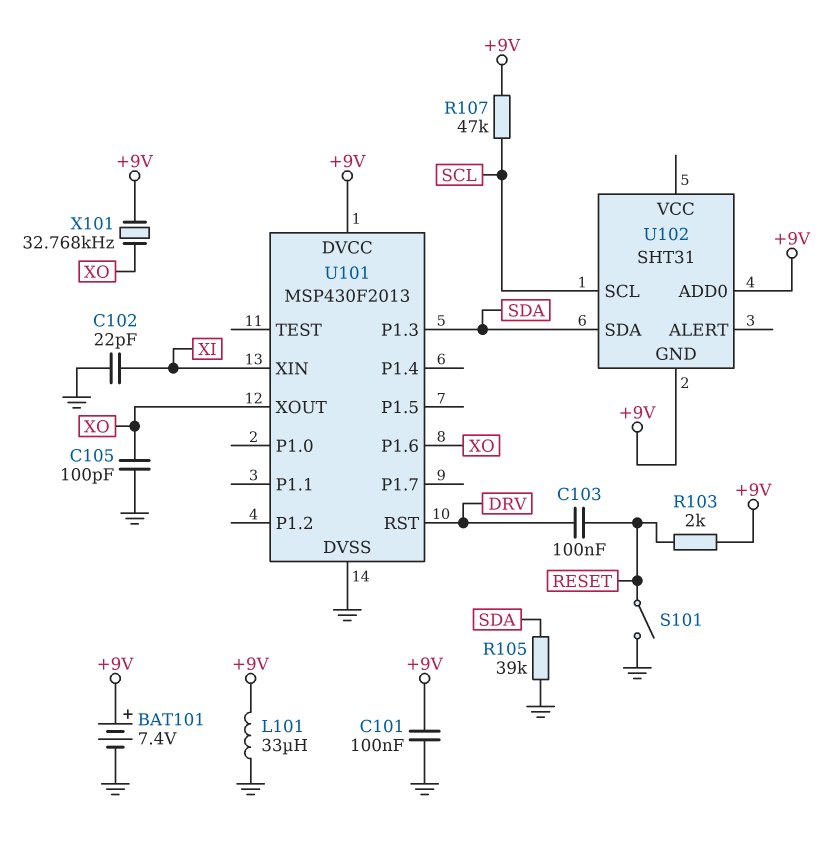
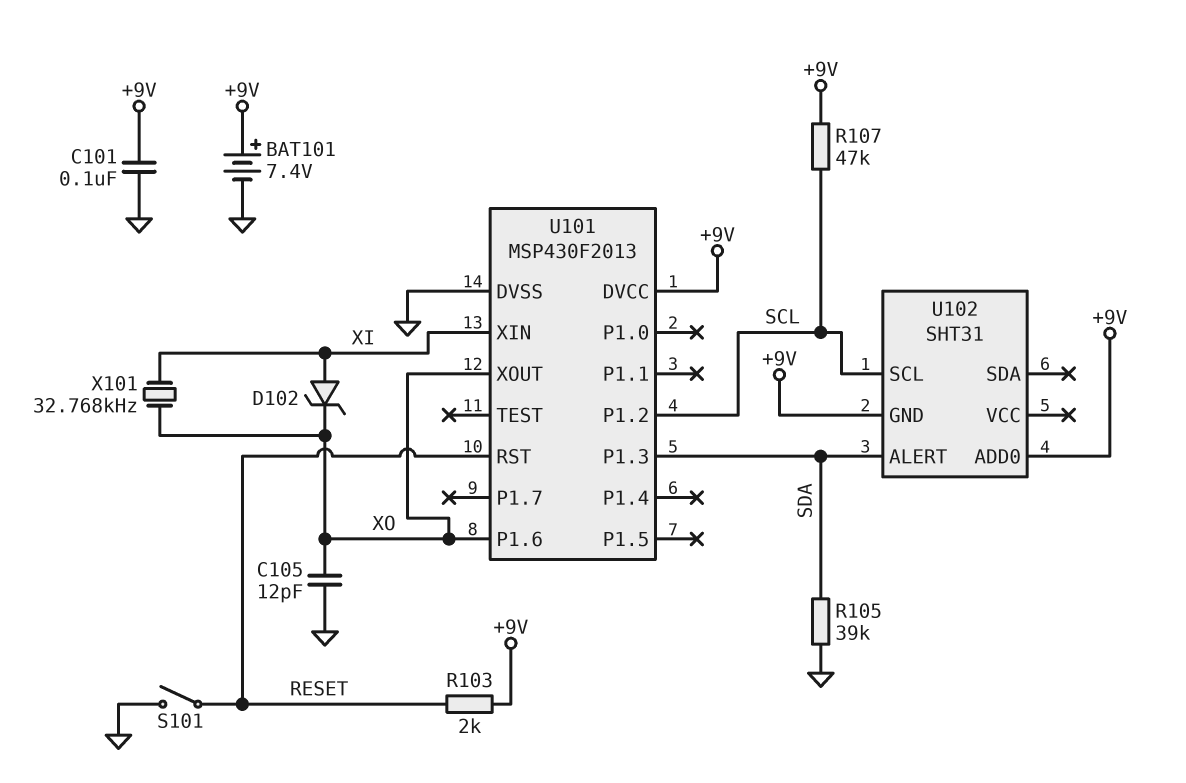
C102: 22pF (GND, XI) -> none
C103: 100nF (DRV, RESET) -> none
C105: 100pF (GND, XO) -> 12pF (GND, XO)
D102: none -> zener (A XI, K XO)
L101: 33uH (+9V, GND) -> none
U101 pin P1.2: none -> SCL
U101 pin RST: DRV -> RESET
U102 pin ALERT: none -> SDA
U102 pin SDA: SDA -> none
X101: 32.768kHz (+9V, XO) -> 32.768kHz (XI, XO)

